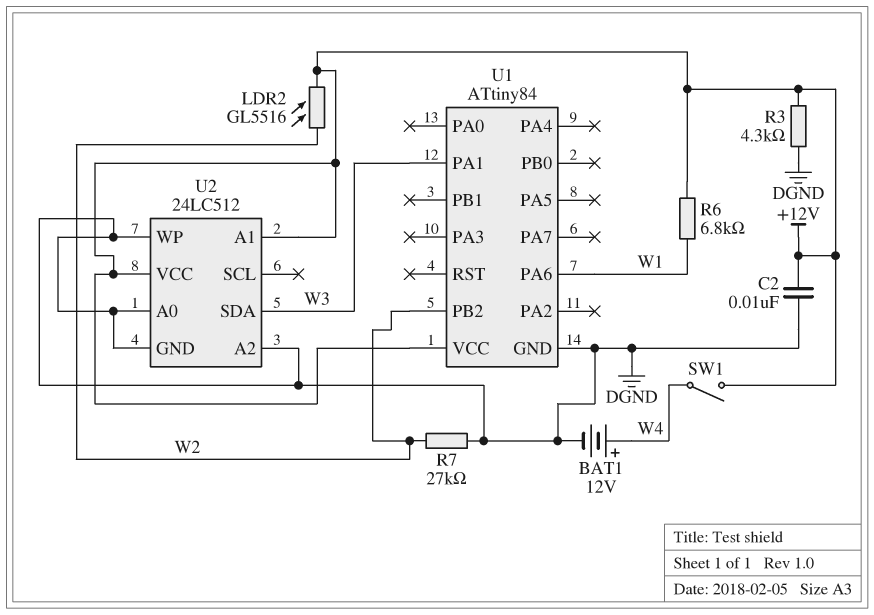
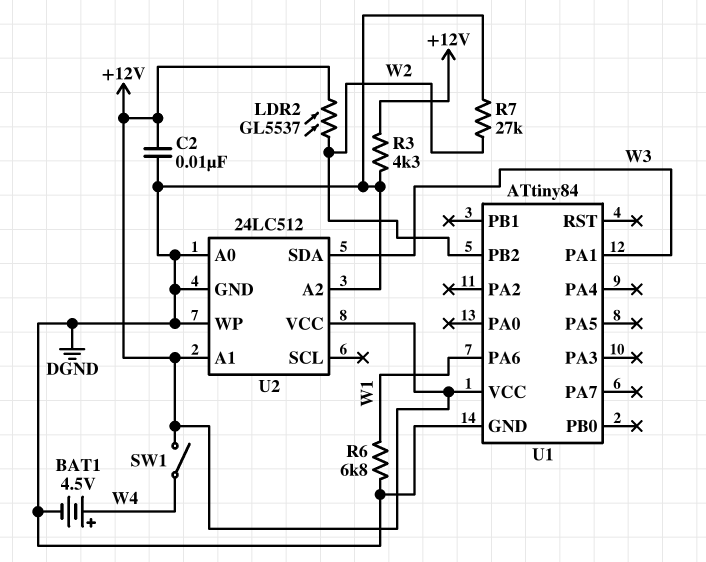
BAT1: 12V (plus W4, minus DGND) -> 4.5V (plus W4, minus DGND)
LDR2: GL5516 (+12V, W2) -> GL5537 (+12V, W2)
R6: 6.8k (+12V, W1) -> 6.8k (DGND, W1)

